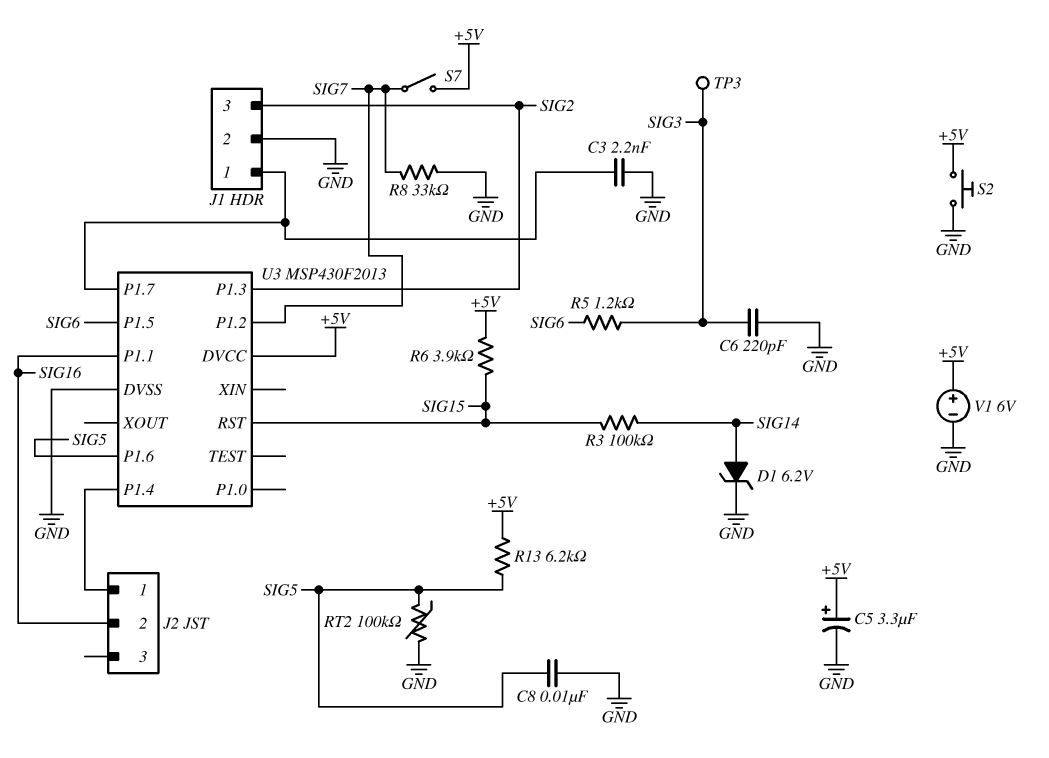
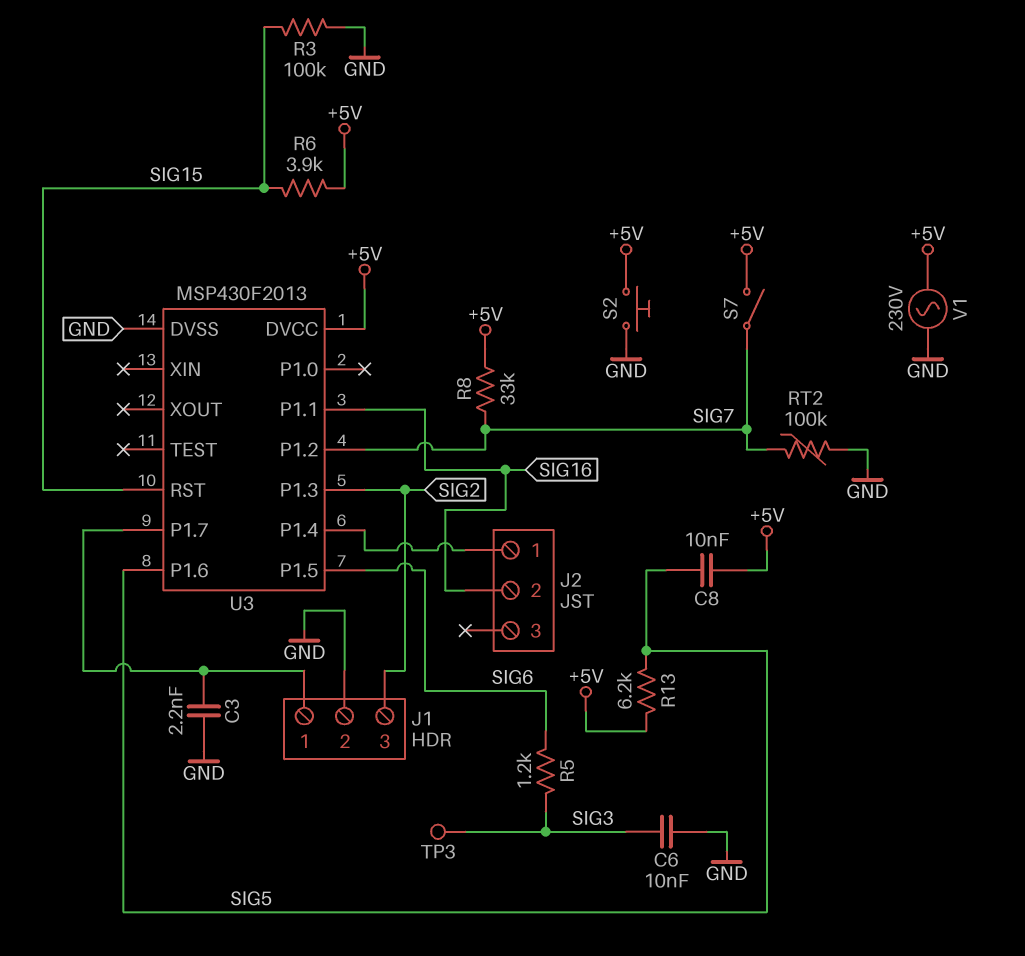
C5: 3.3uF (plus +5V, minus GND) -> none
C6: 220pF (GND, SIG3) -> 10nF (GND, SIG3)
C8: 10nF (GND, SIG5) -> 10nF (+5V, SIG5)
D1: zener 6.2V (A SIG14, K GND) -> none
R3: 100k (SIG14, SIG15) -> 100k (GND, SIG15)
R8: 33k (GND, SIG7) -> 33k (+5V, SIG7)
RT2: 100k (GND, SIG5) -> 100k (GND, SIG7)
V1: 6V (plus +5V, minus GND) -> AC 230V (+5V, GND)

